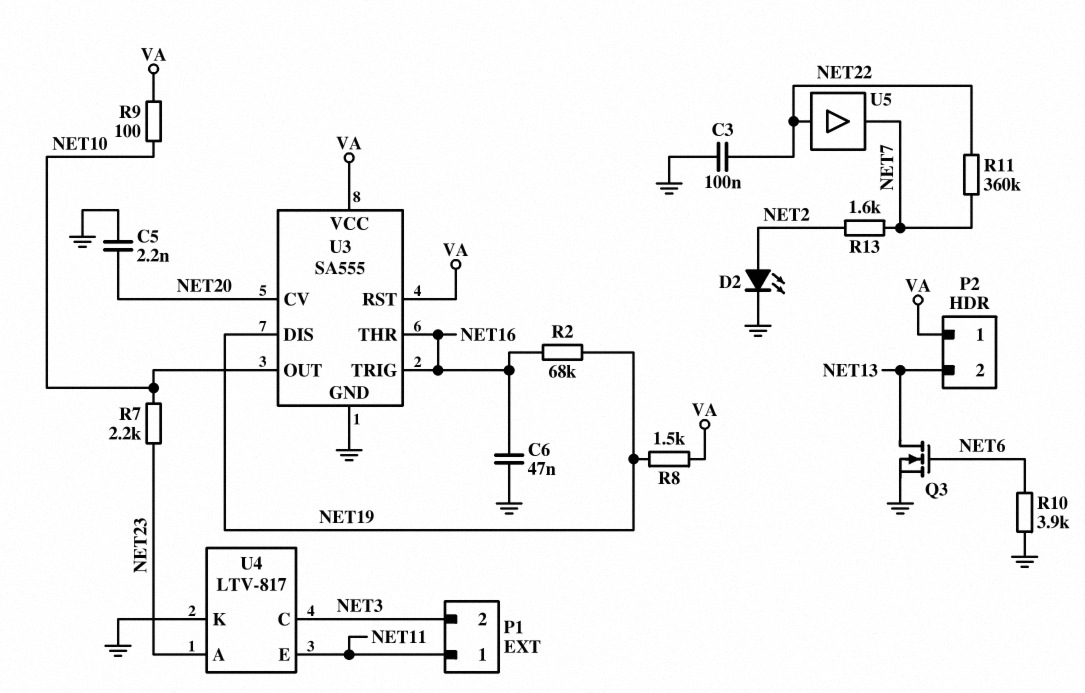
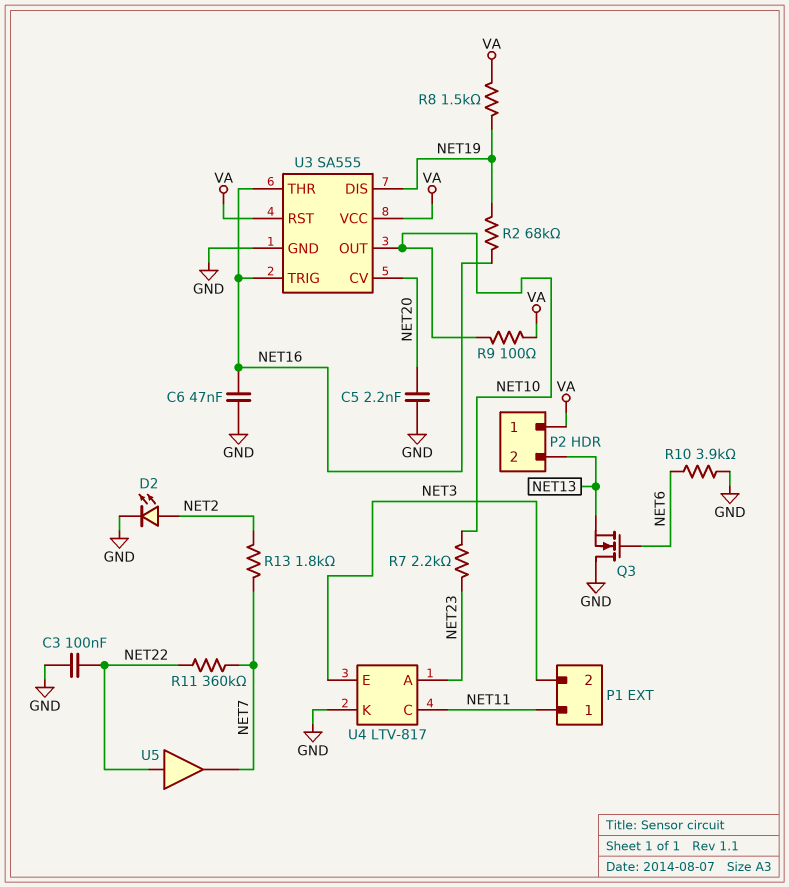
Q3: NMOS (G NET6, D NET13, S GND) -> NMOS (G NET6, D GND, S NET13)
R13: 1.6k (NET2, NET7) -> 1.8k (NET2, NET7)
U4 pin C: NET3 -> NET11
U4 pin E: NET11 -> NET3

